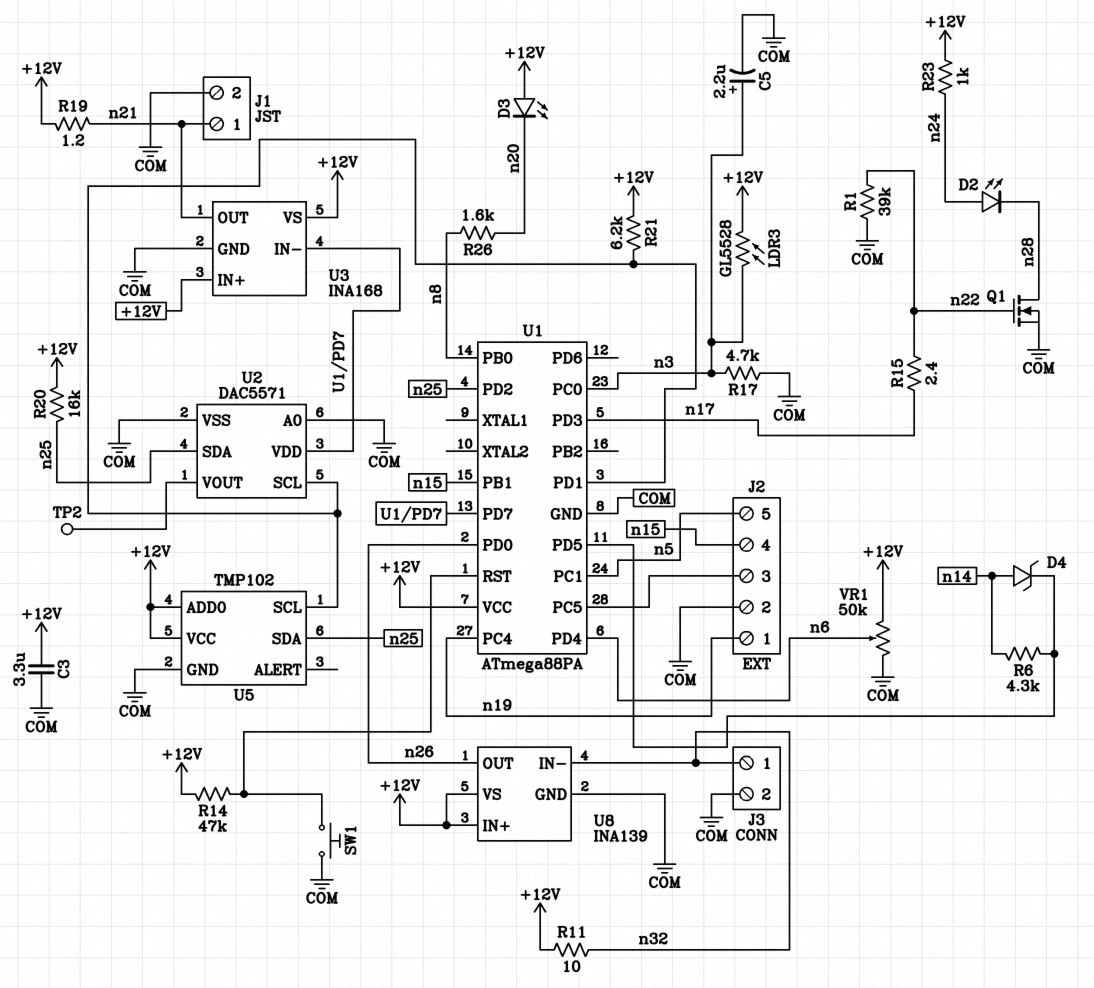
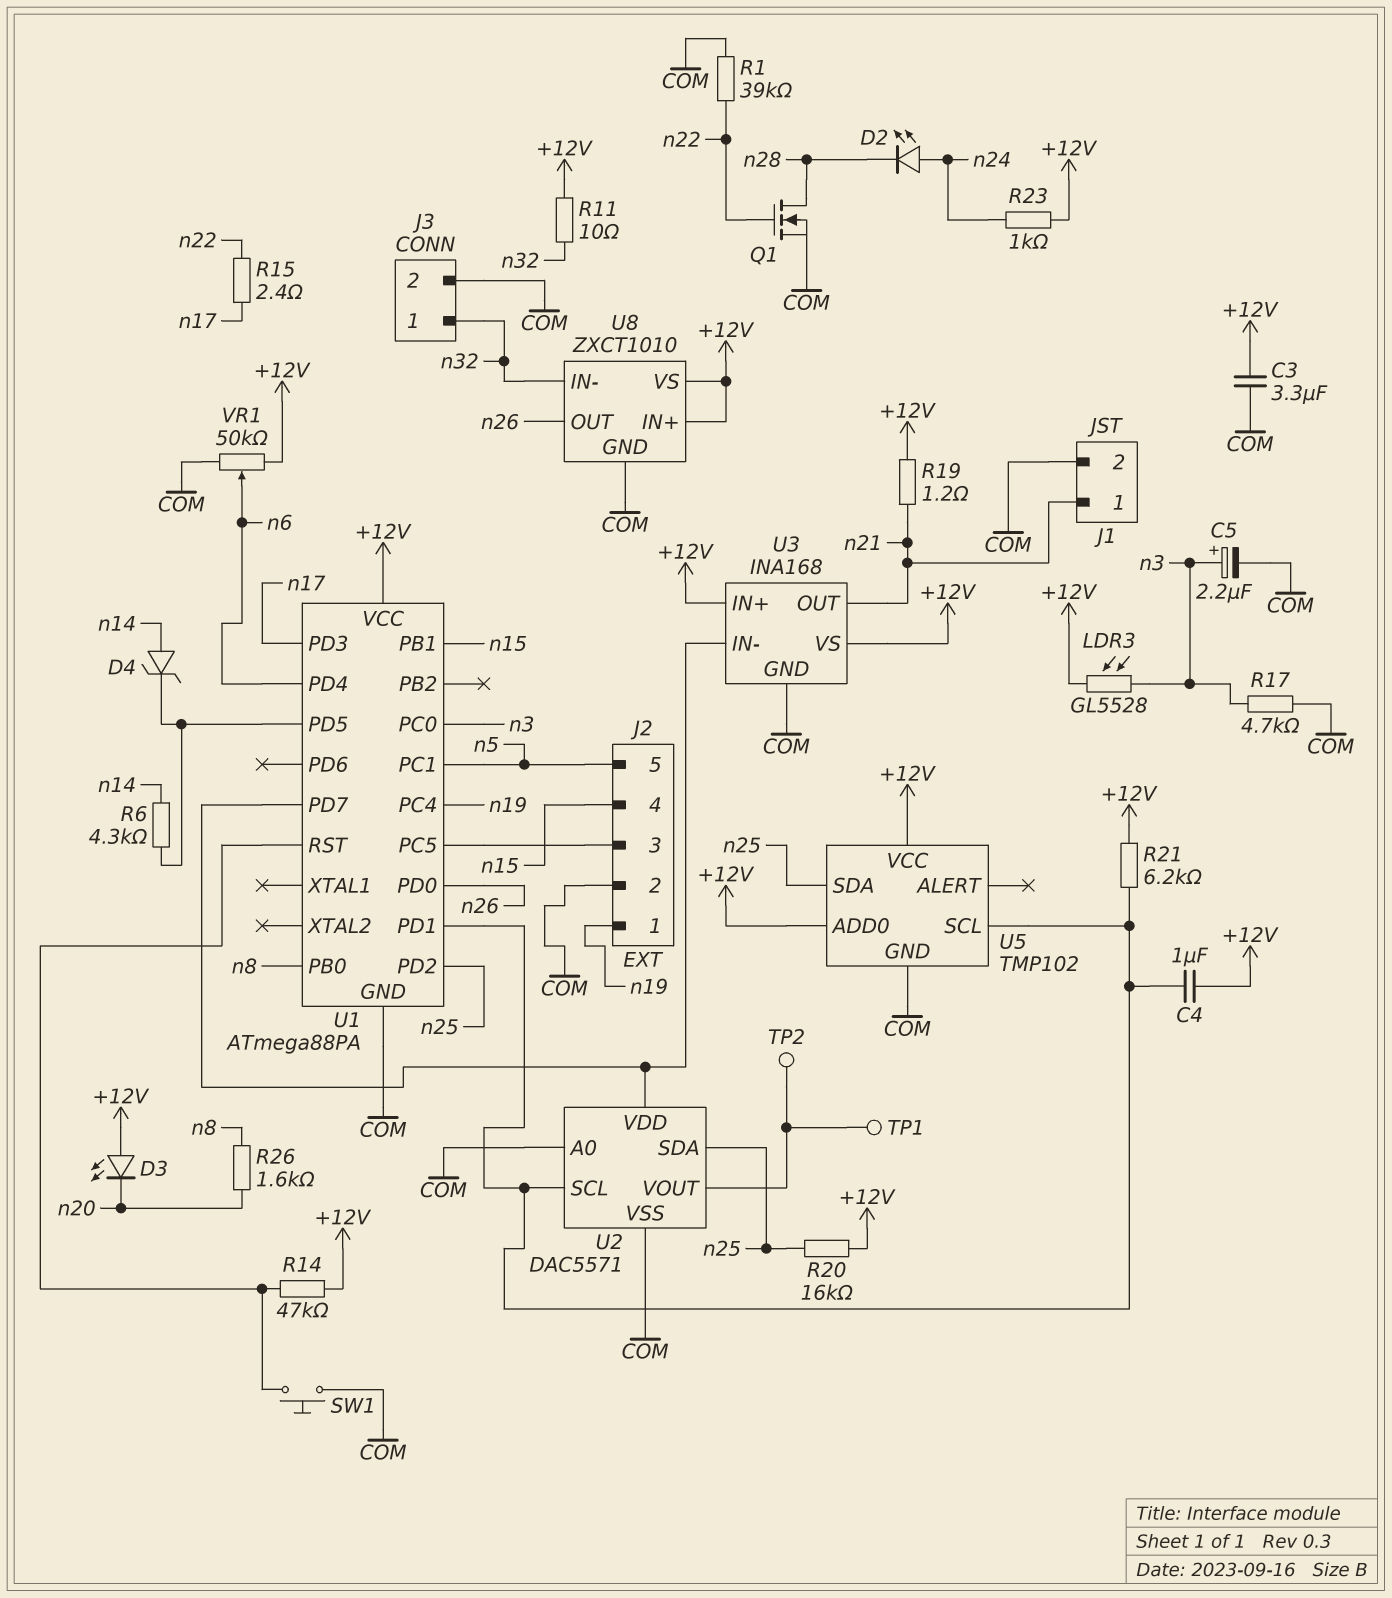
C4: none -> 1uF (+12V, U1/PD1)
TP1: none -> test point (U2/VOUT)
U8: INA139 -> ZXCT1010

